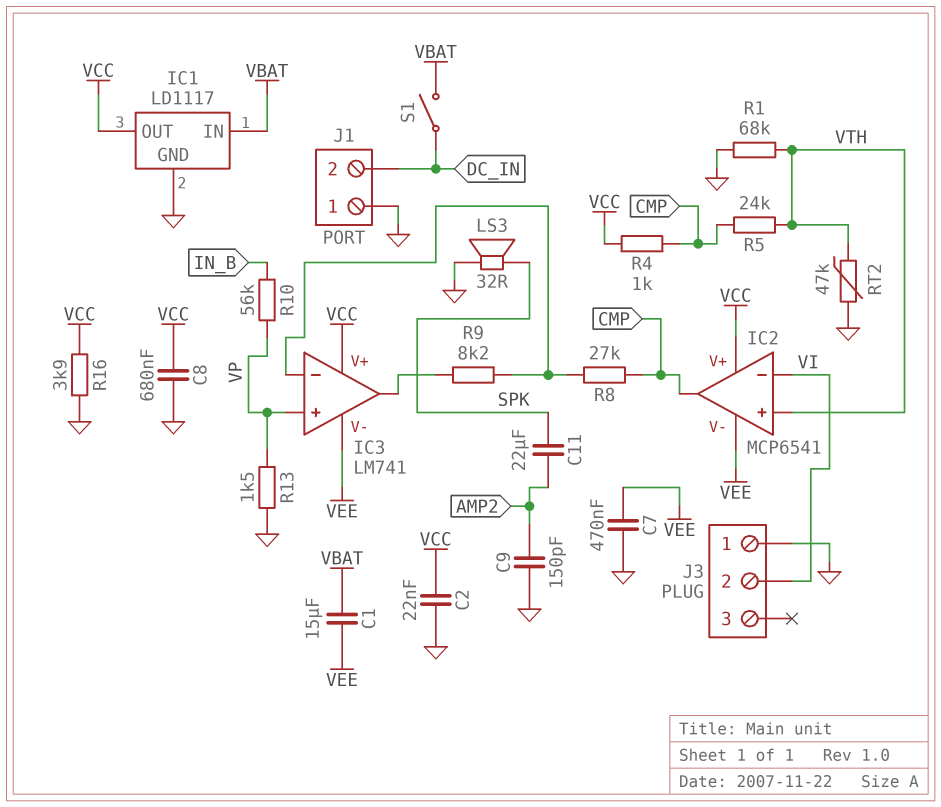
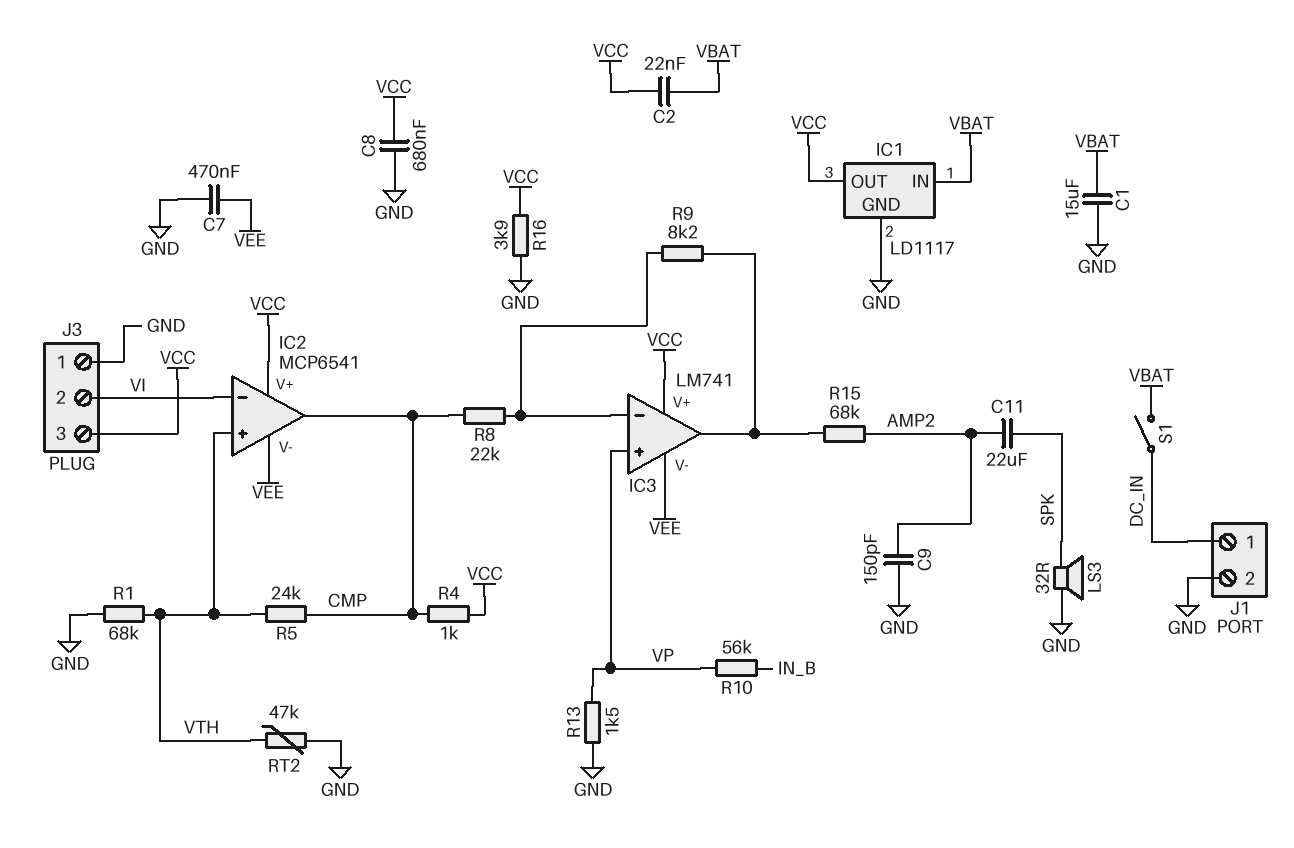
C1: 15uF (VBAT, VEE) -> 15uF (GND, VBAT)
C2: 22nF (GND, VCC) -> 22nF (VBAT, VCC)
J1 pin 1: GND -> DC_IN
J1 pin 2: DC_IN -> GND
J3 pin 3: none -> VCC
R8: 27k (CMP, IC3/in-) -> 22k (CMP, IC3/in-)
R15: none -> 68k (AMP2, IC3/out)

